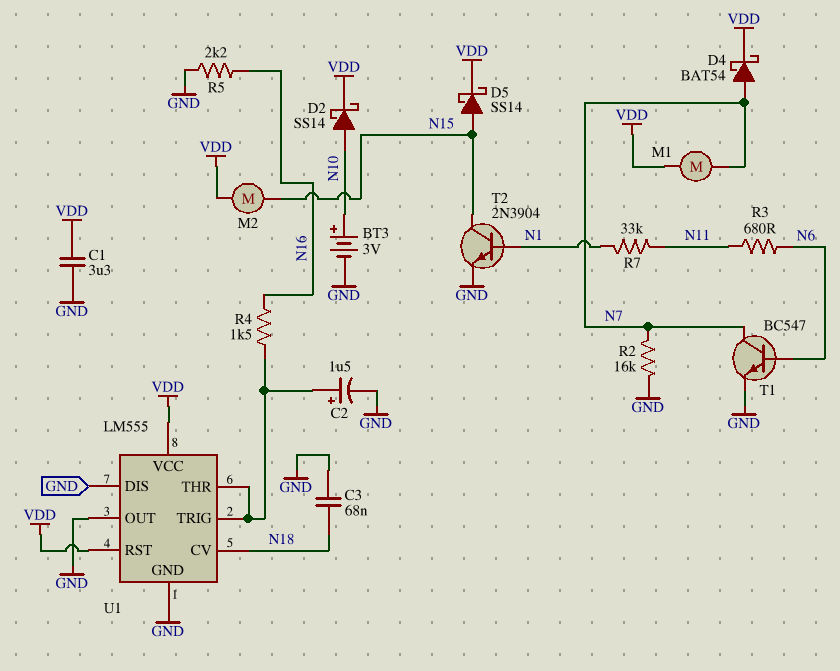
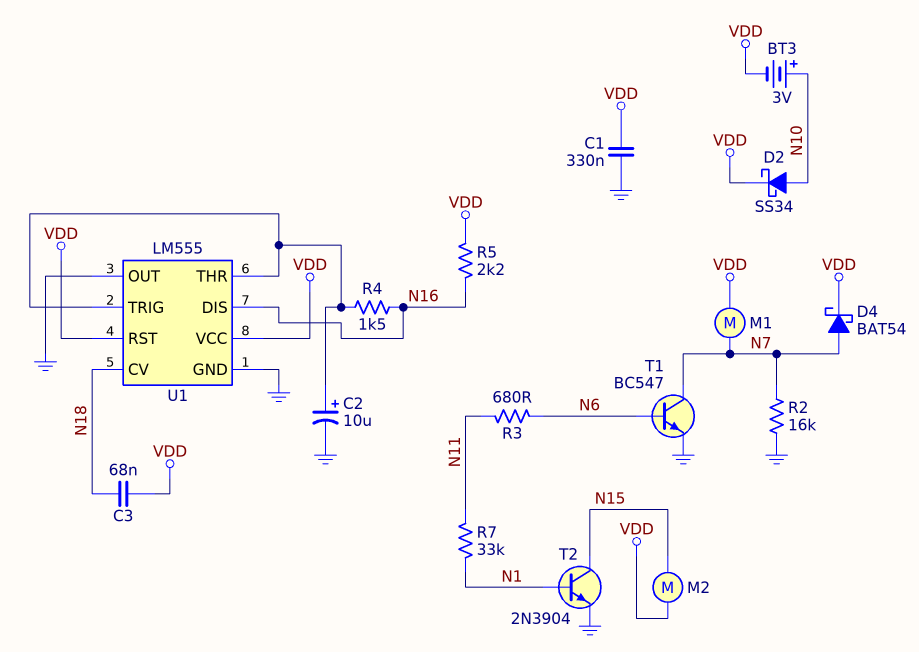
BT3: 3V (plus N10, minus GND) -> 3V (plus N10, minus VDD)
C1: 3.3uF (GND, VDD) -> 330nF (GND, VDD)
C2: 1.5uF (plus U1/THR, minus GND) -> 10uF (plus U1/THR, minus GND)
C3: 68nF (GND, N18) -> 68nF (N18, VDD)
D2: schottky SS14 (A N10, K VDD) -> schottky SS34 (A N10, K VDD)
D5: schottky SS14 (A N15, K VDD) -> none
R5: 2.2k (GND, N16) -> 2.2k (N16, VDD)
U1 pin DIS: GND -> N16

